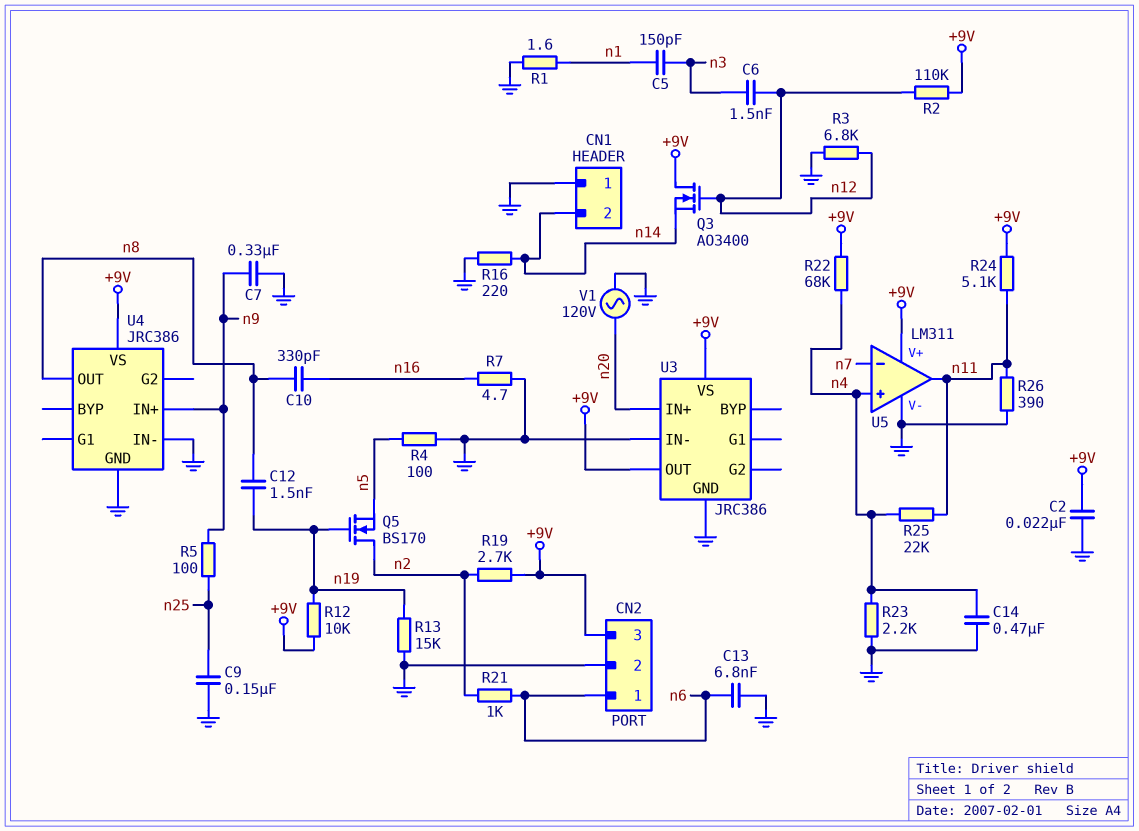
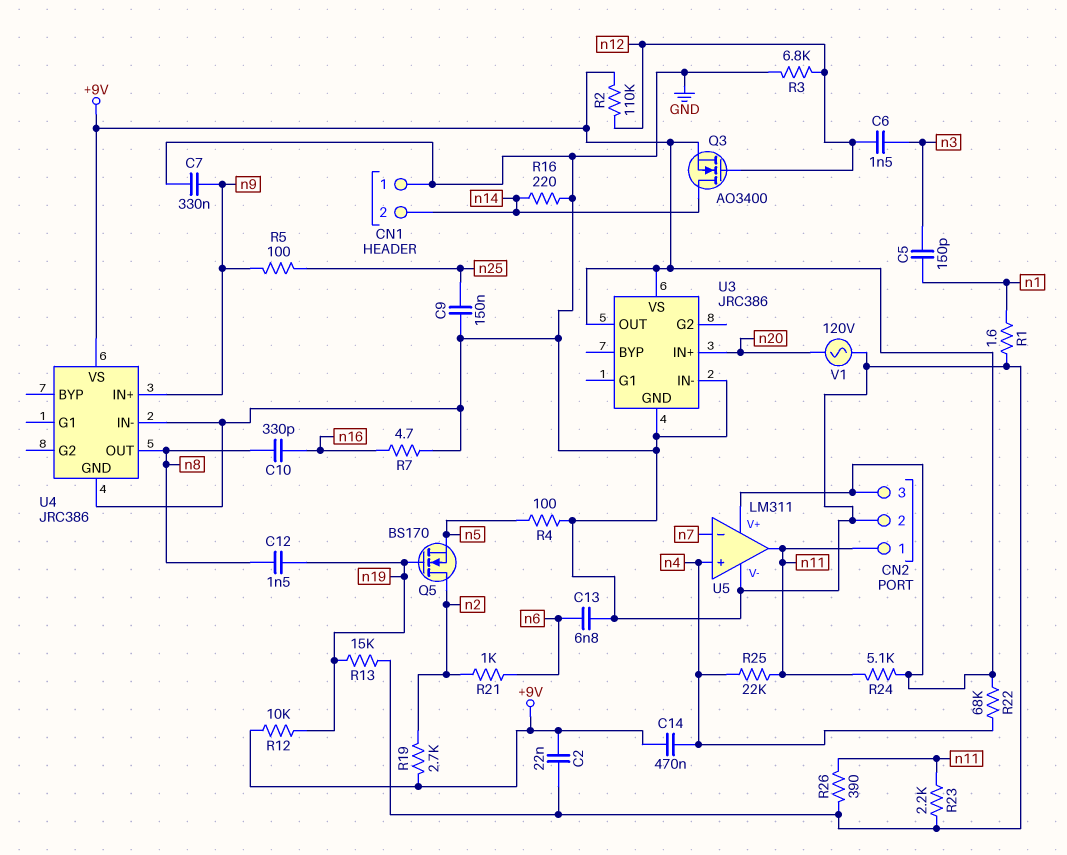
C14: 470nF (GND, n4) -> 470nF (+9V, n4)
CN2 pin 1: n6 -> n11
Q3: NMOS AO3400 (G n12, D +9V, S n14) -> NMOS AO3400 (G n12, D n14, S +9V)
R23: 2.2k (GND, n4) -> 2.2k (GND, n11)

